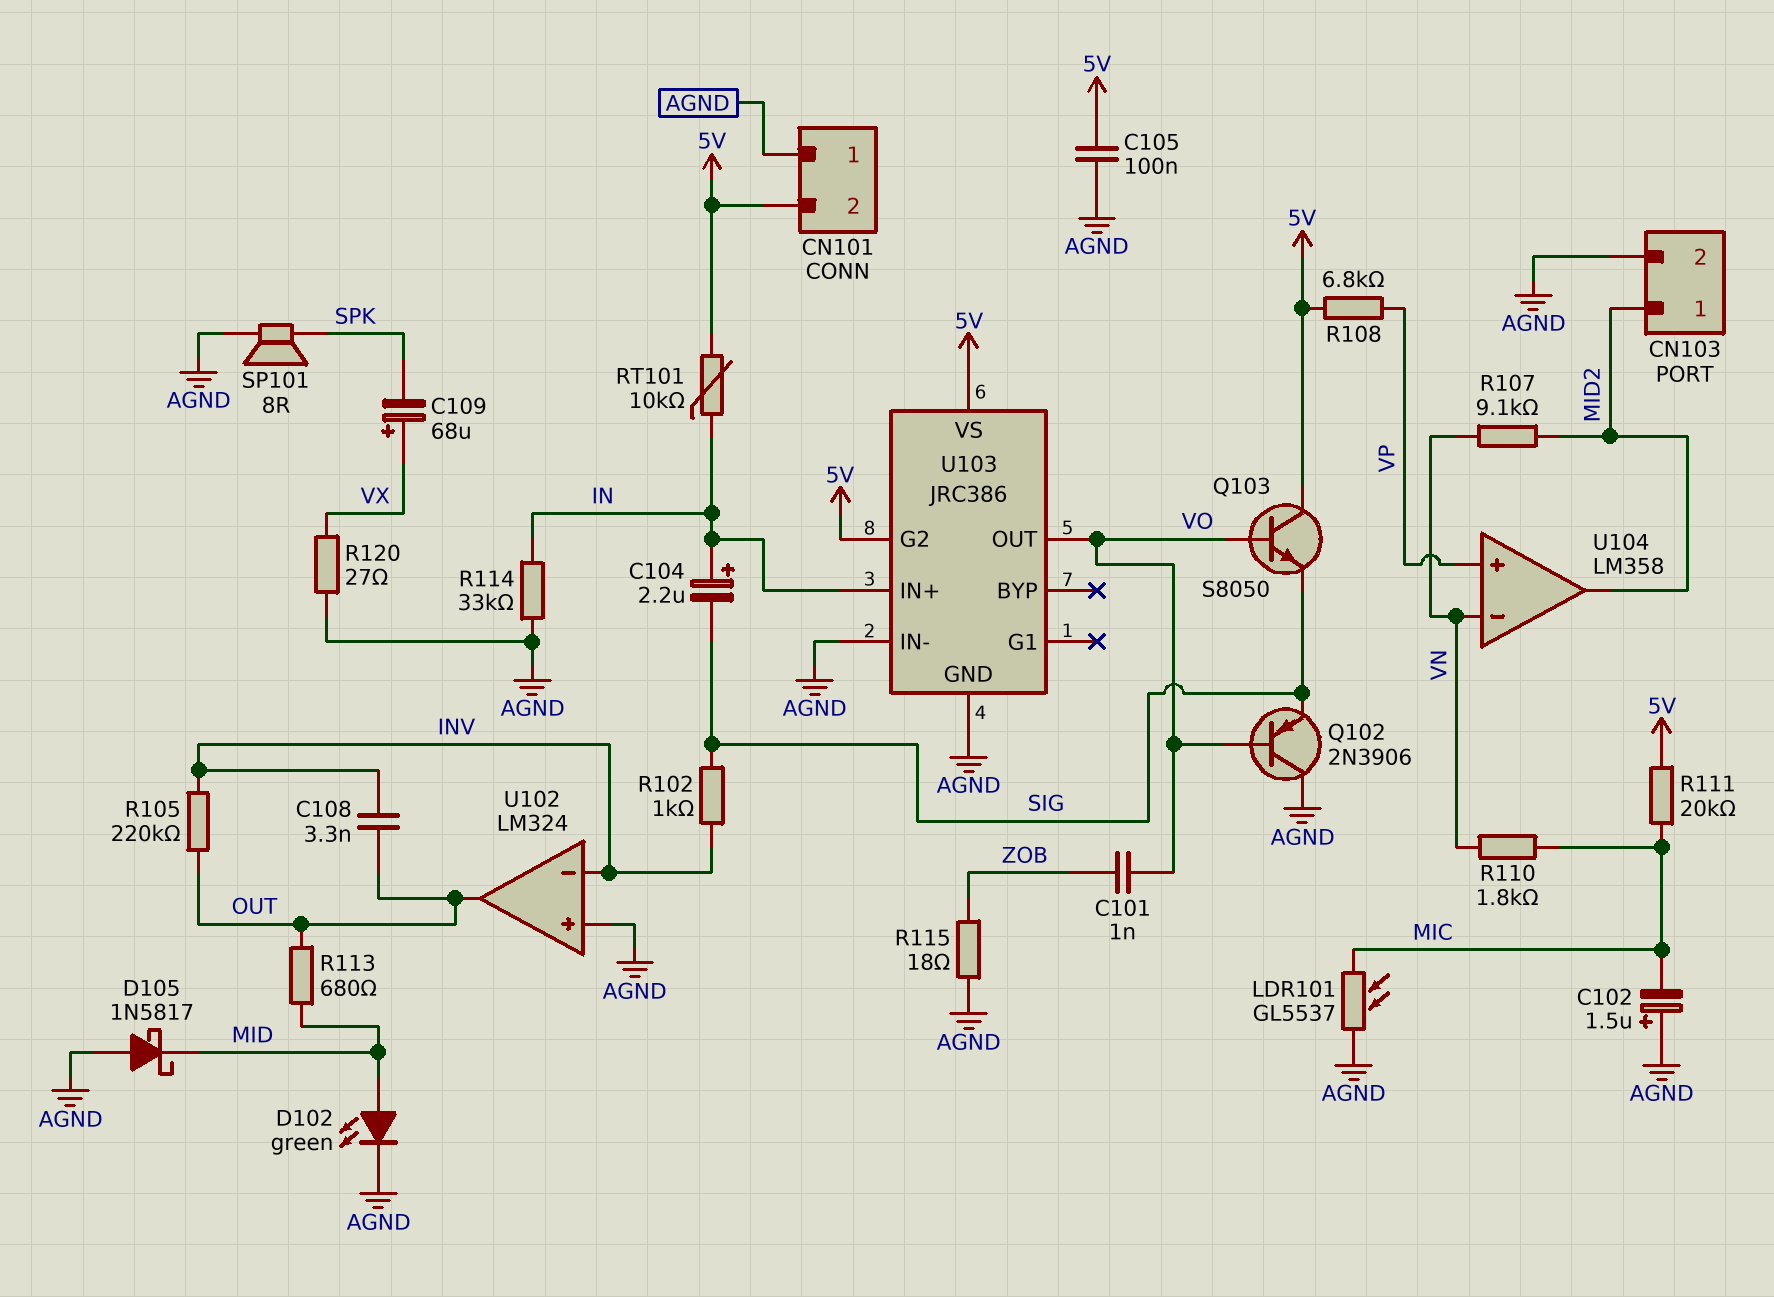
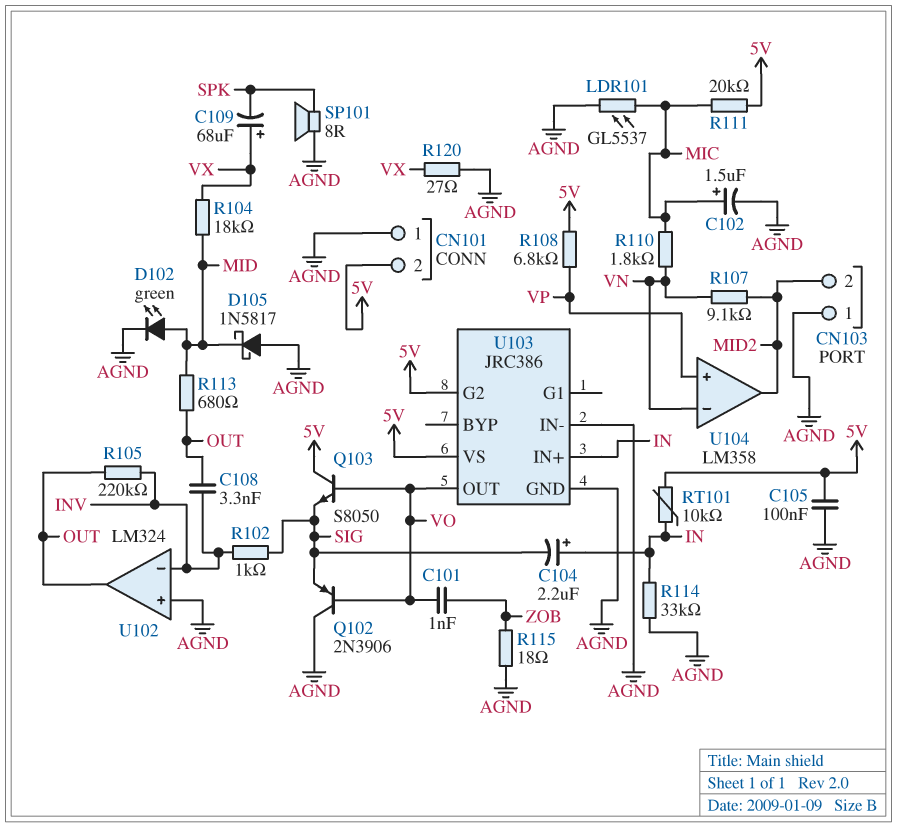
C102: 1.5uF (plus AGND, minus MIC) -> 1.5uF (plus MIC, minus AGND)
CN103 pin 1: MID2 -> AGND
CN103 pin 2: AGND -> MID2
R104: none -> 18k (MID, VX)

